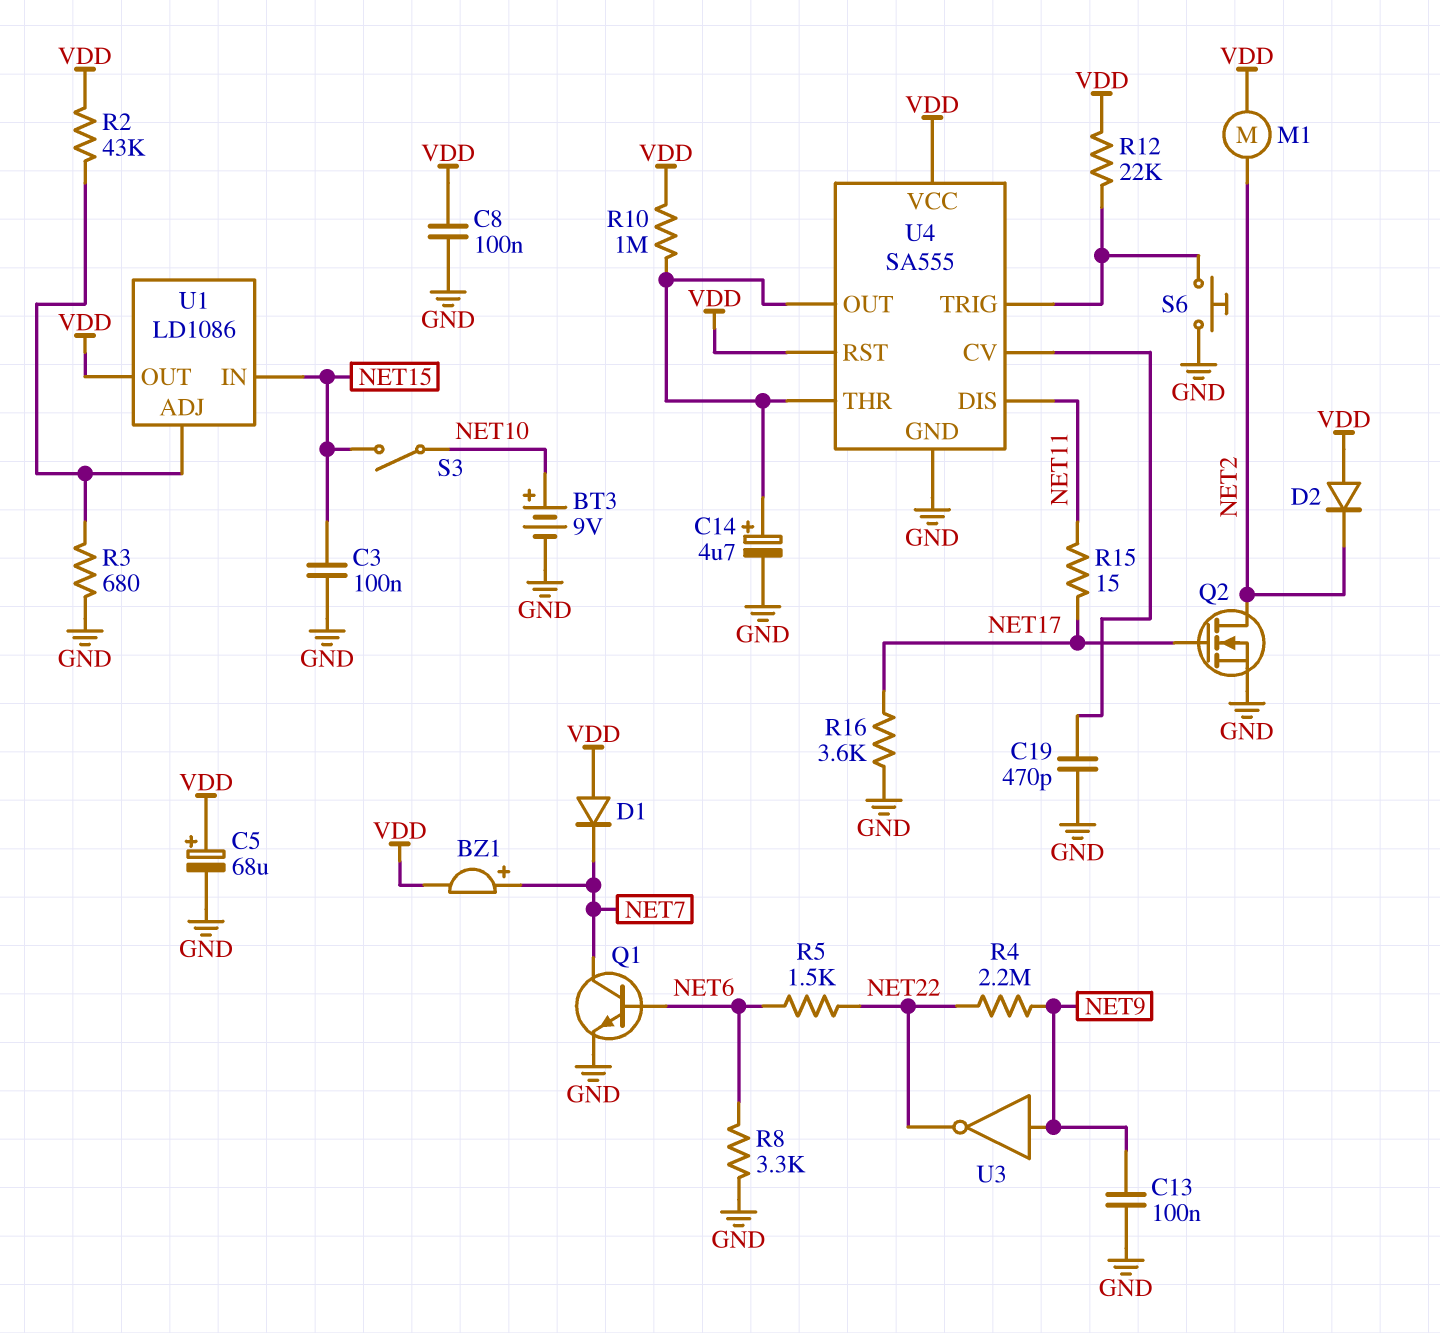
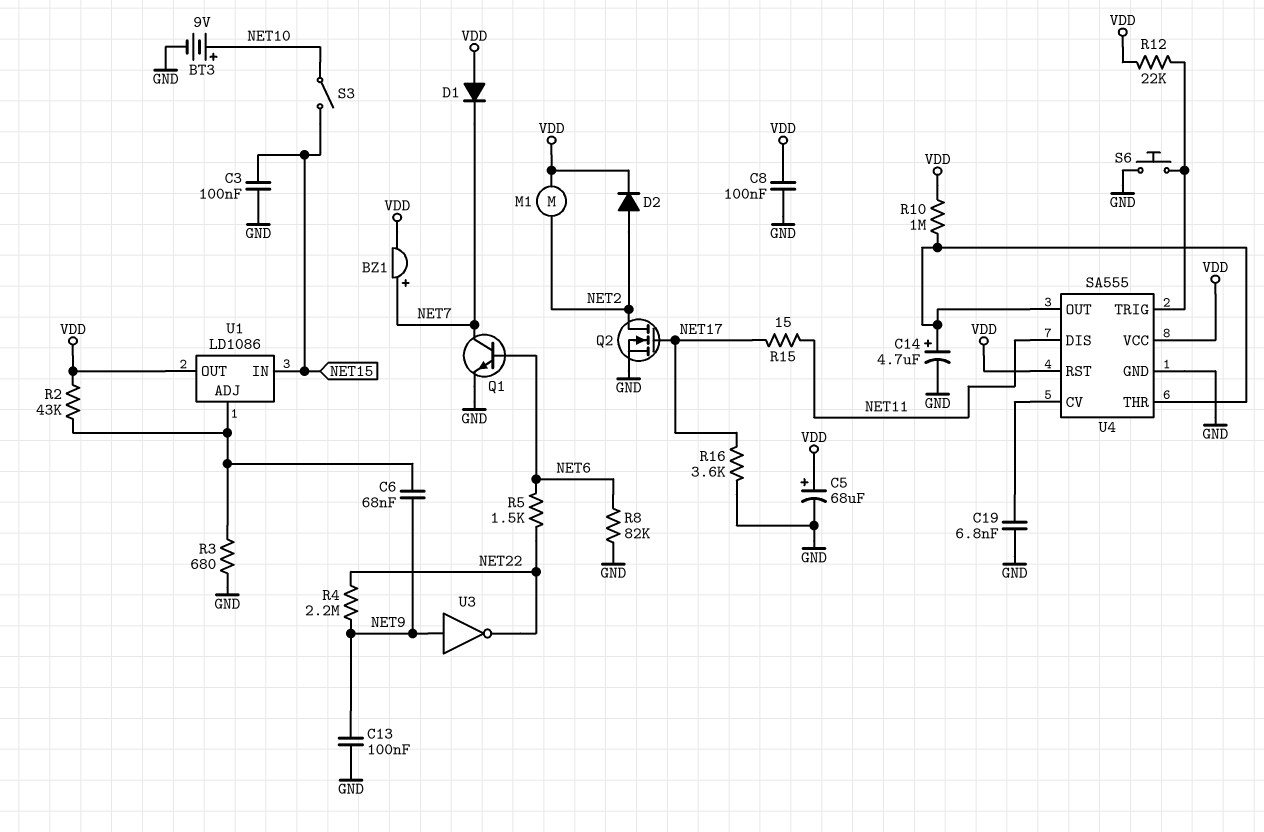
C6: none -> 68nF (NET9, U1/ADJ)
C19: 470pF (GND, U4/CV) -> 6.8nF (GND, U4/CV)
D2: diode (A VDD, K NET2) -> diode (A NET2, K VDD)
R8: 3.3k (GND, NET6) -> 82k (GND, NET6)

